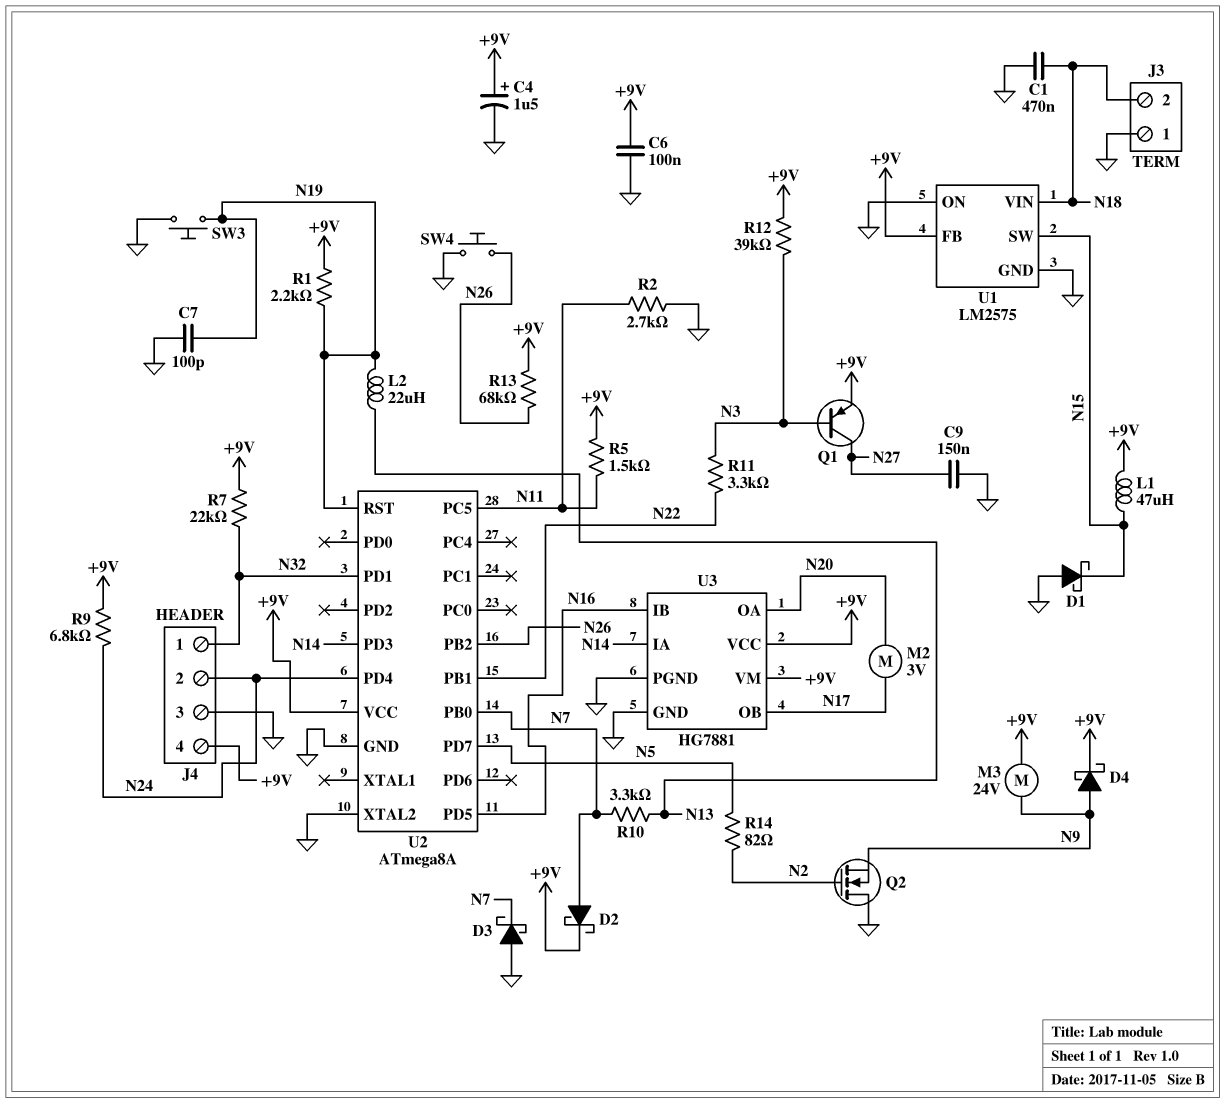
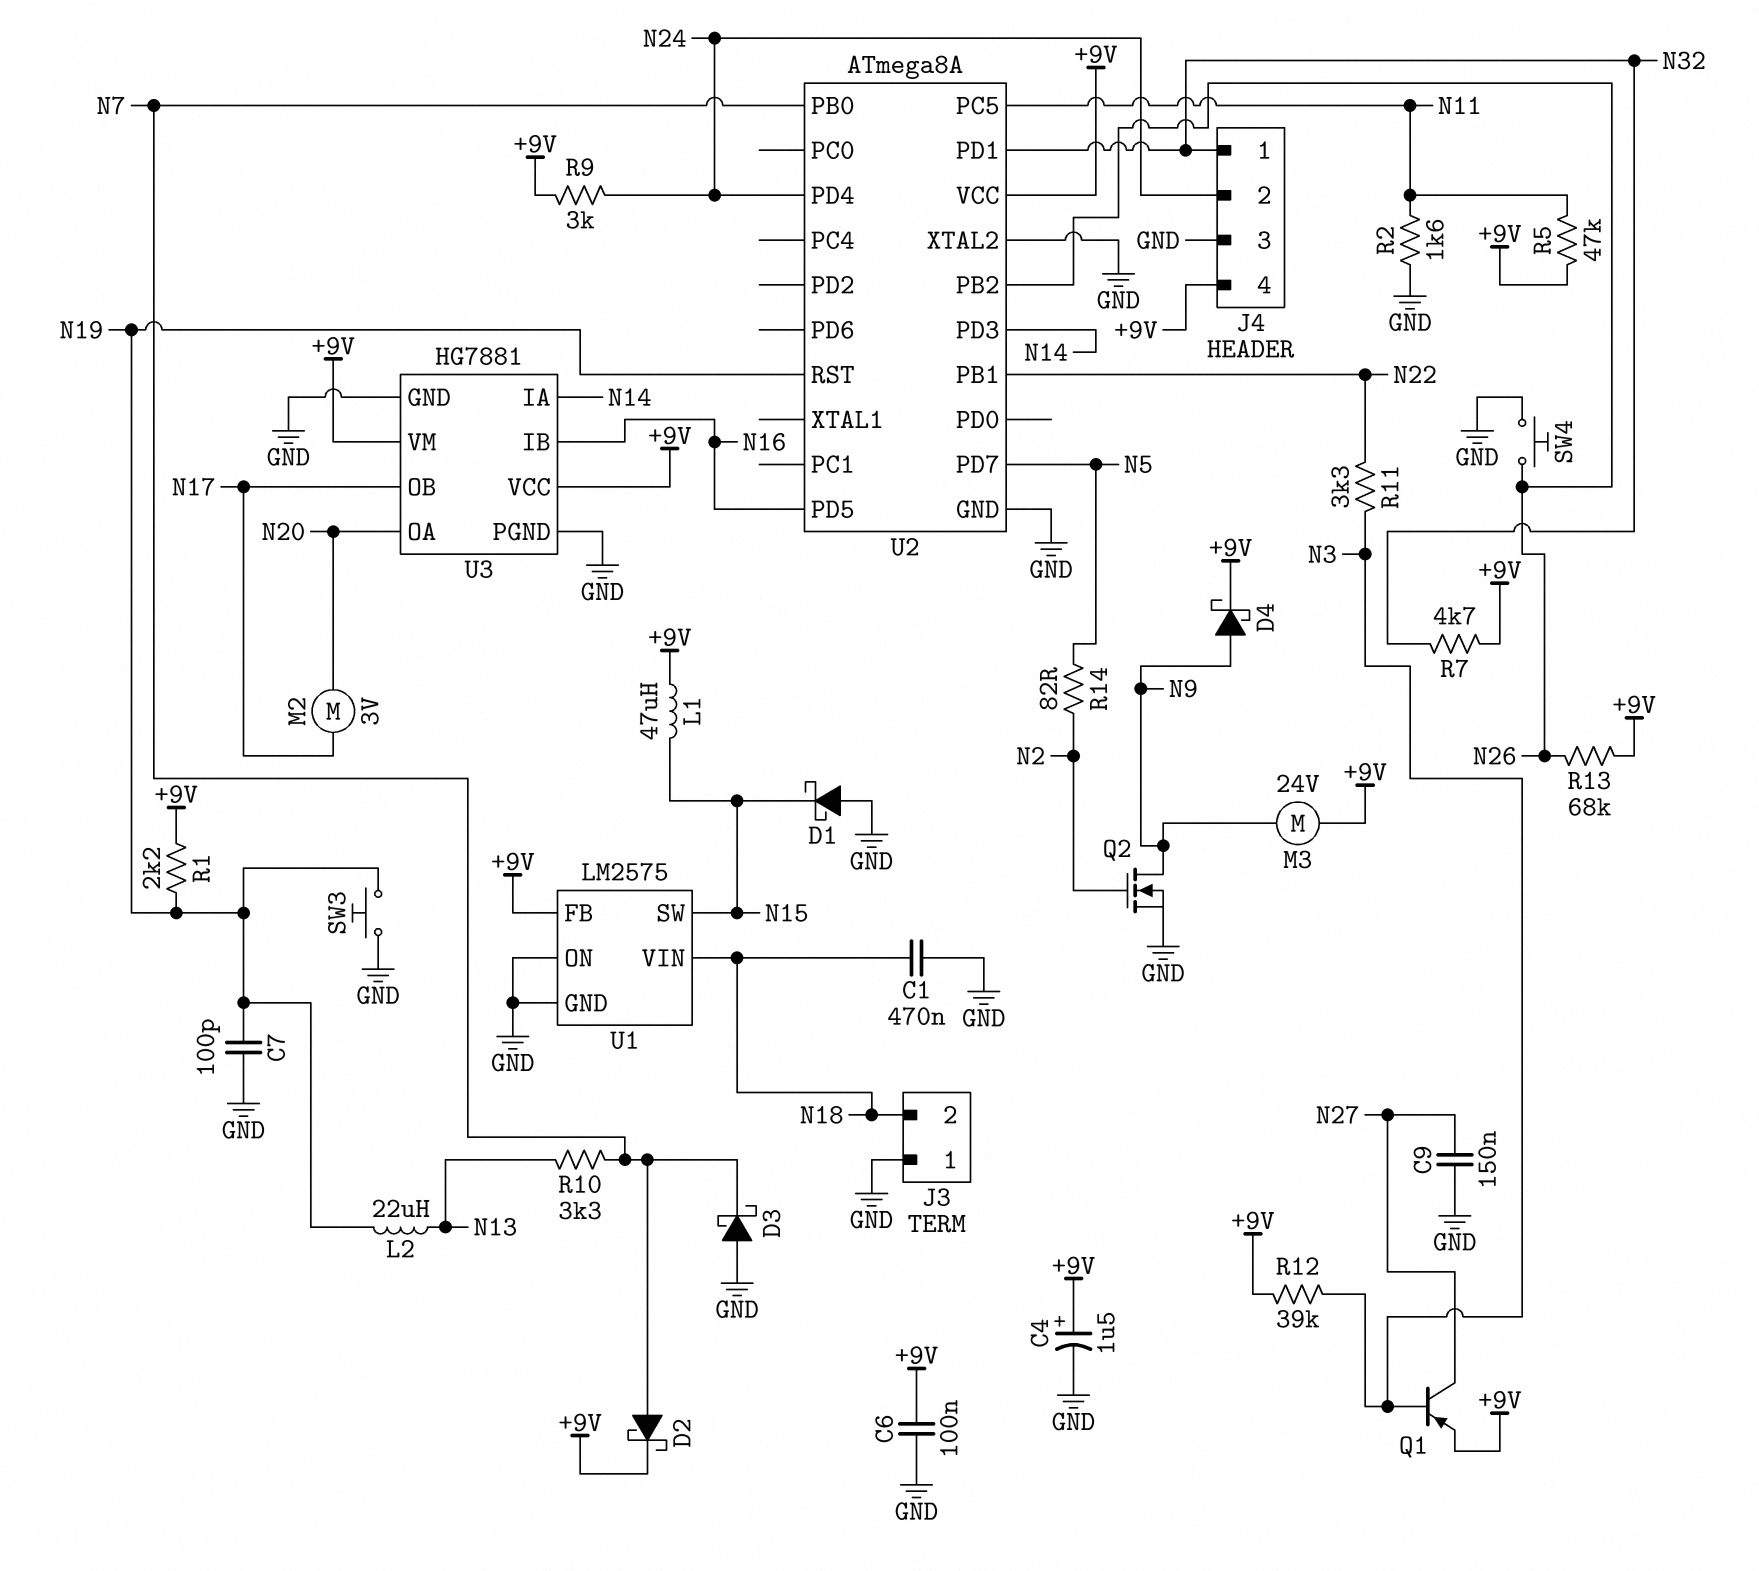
Q2: NMOS (G N2, D GND, S N9) -> NMOS (G N2, D N9, S GND)
R2: 2.7k (GND, N11) -> 1.6k (GND, N11)
R5: 1.5k (+9V, N11) -> 47k (+9V, N11)
R7: 22k (+9V, N32) -> 4.7k (+9V, N32)
R9: 6.8k (+9V, N24) -> 3k (+9V, N24)

